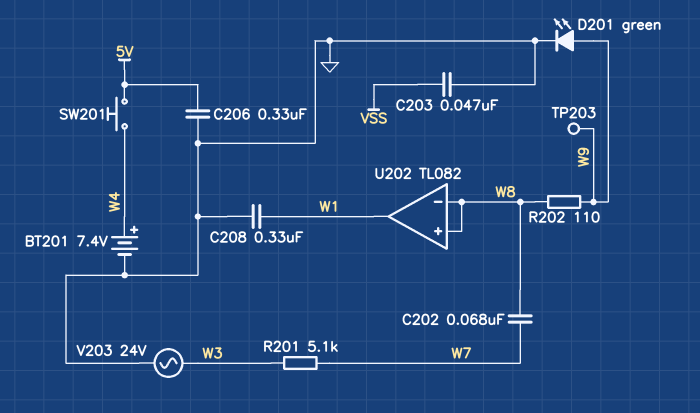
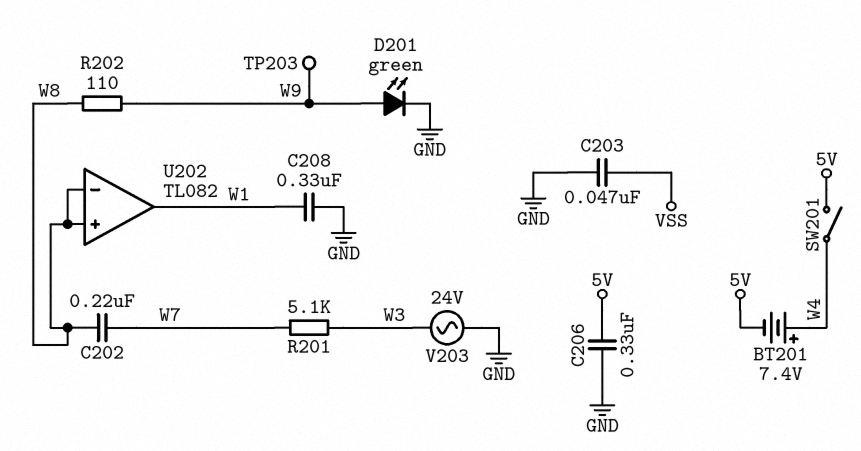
BT201: 7.4V (plus W4, minus GND) -> 7.4V (plus W4, minus 5V)
C202: 68nF (W7, W8) -> 220nF (W7, W8)
SW201: button (5V, W4) -> switch (5V, W4)

